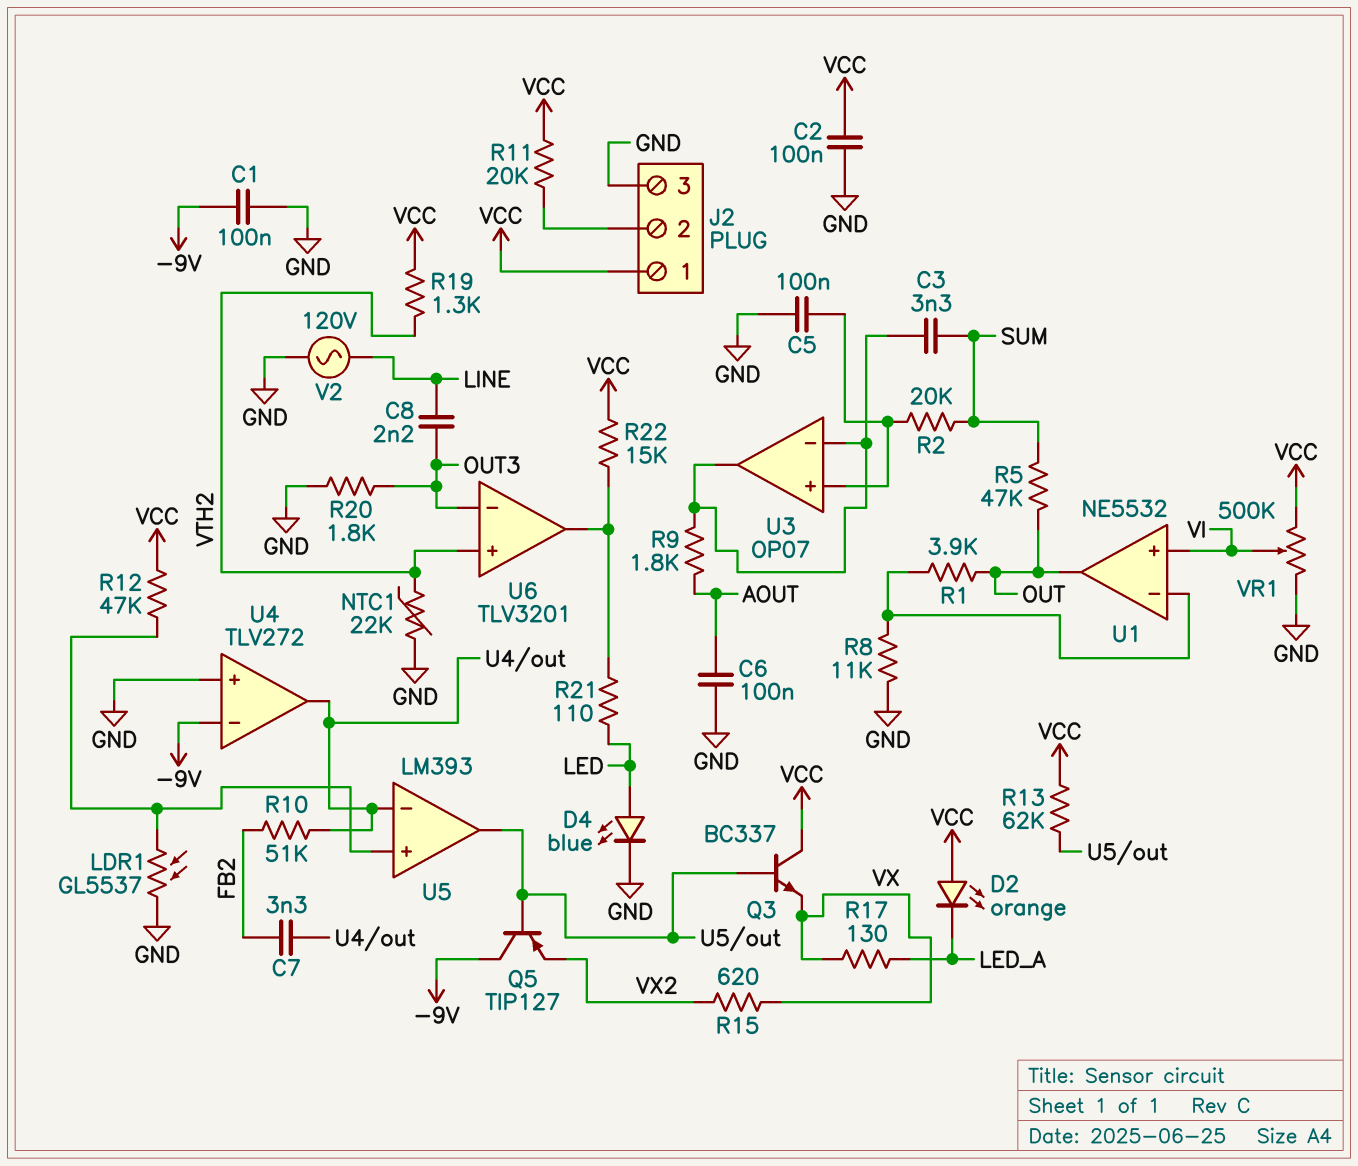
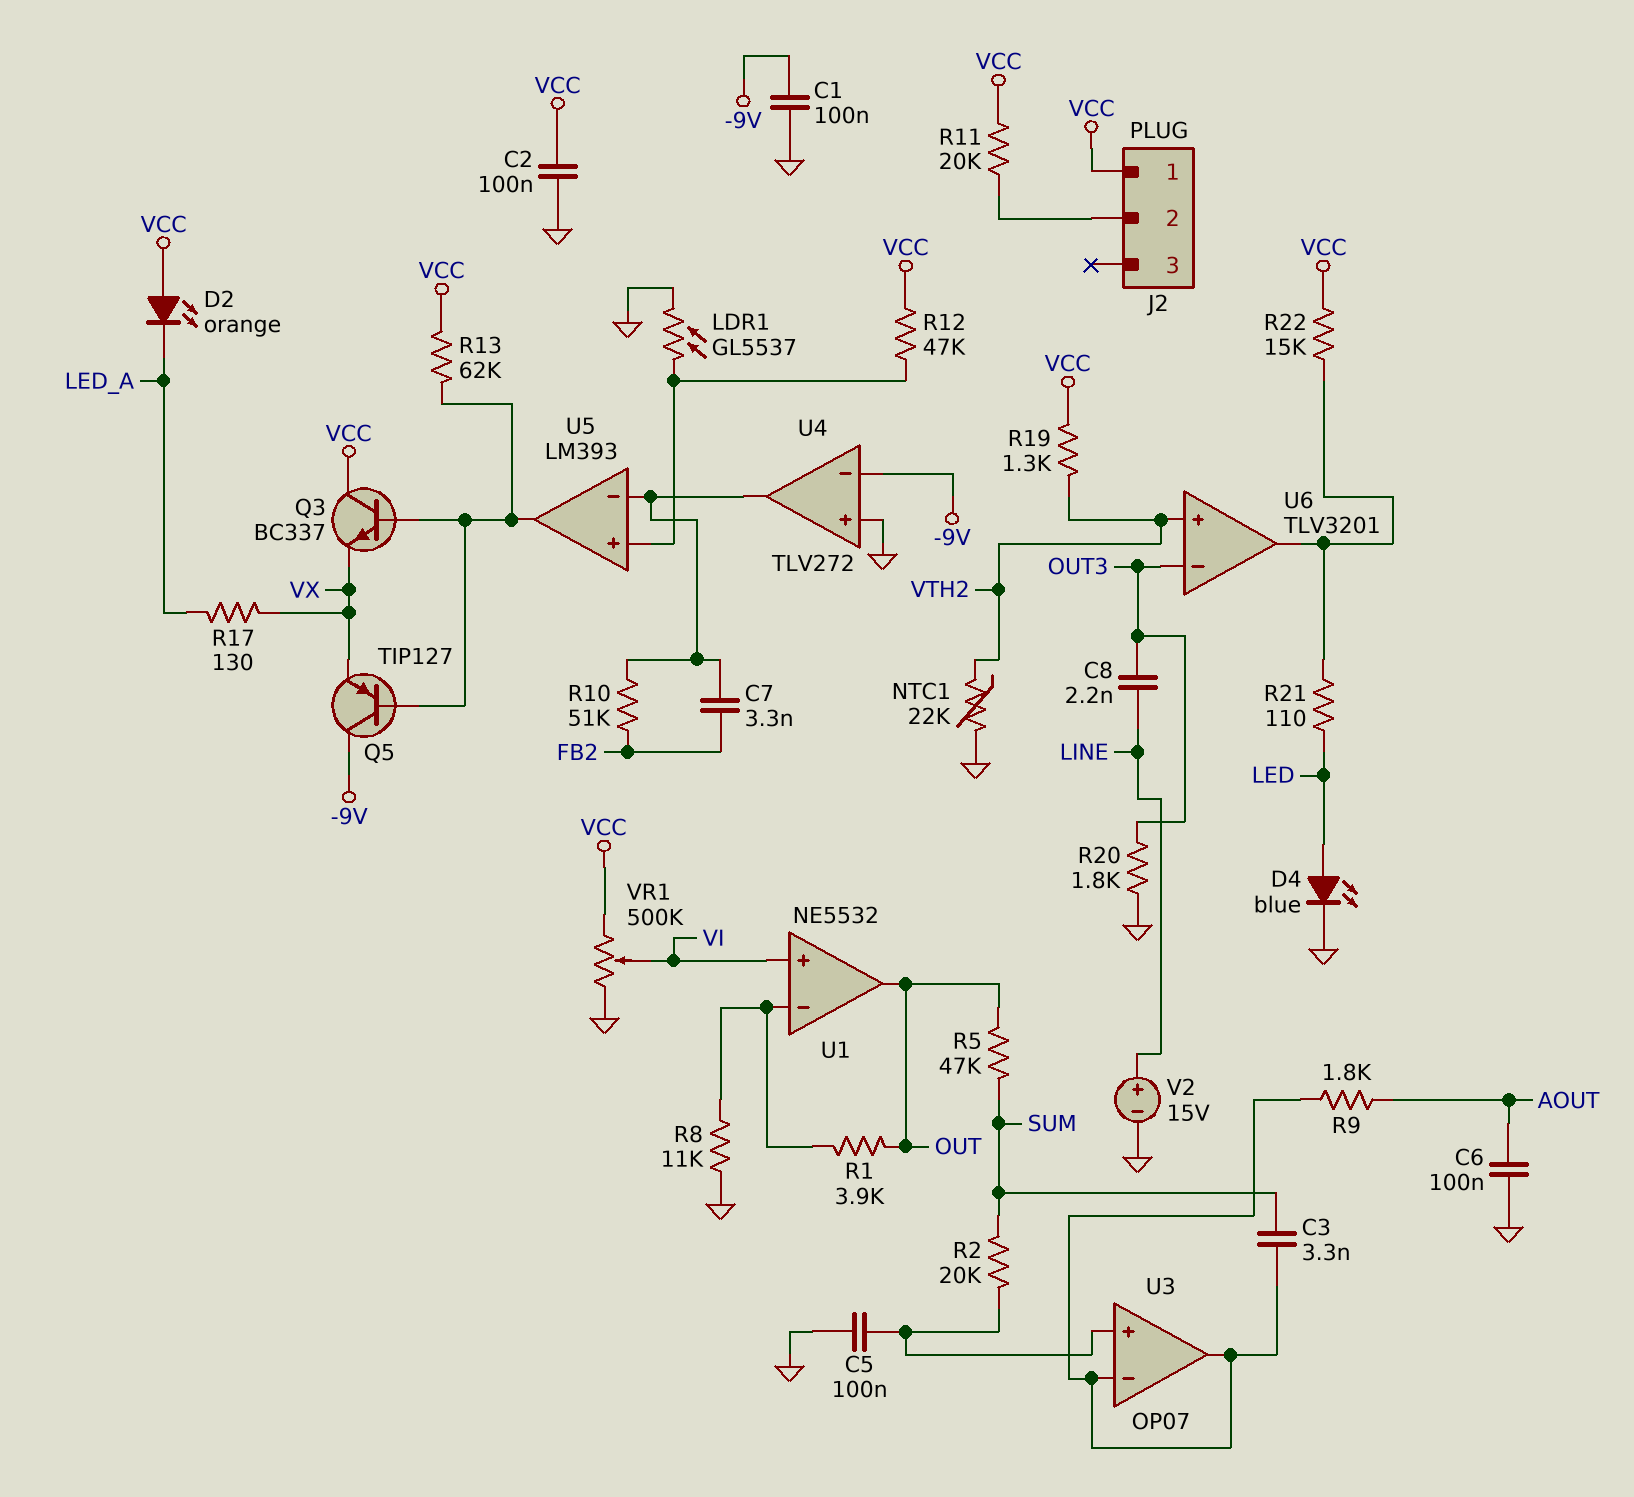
J2 pin 3: GND -> none
Q5: PNP TIP127 (B U5/out, C -9V, E VX2) -> PNP TIP127 (B U5/out, C -9V, E VX)
R15: 620 (VX, VX2) -> none
V2: AC 120V (GND, LINE) -> 15V (plus LINE, minus GND)

